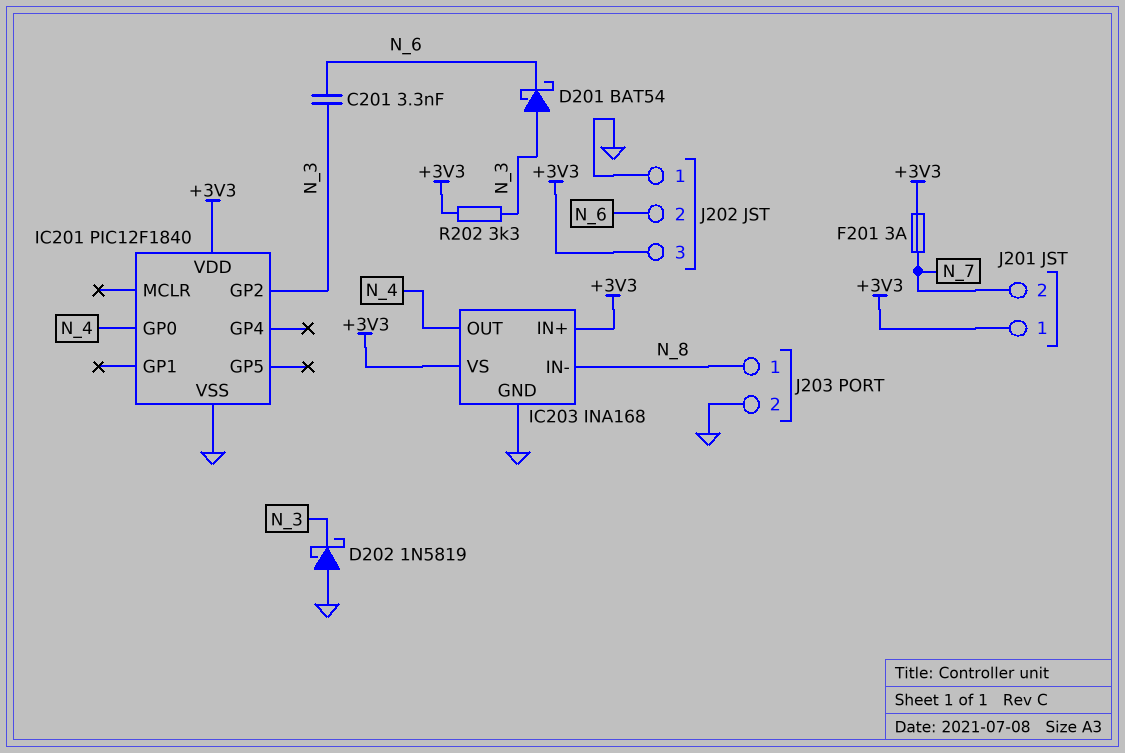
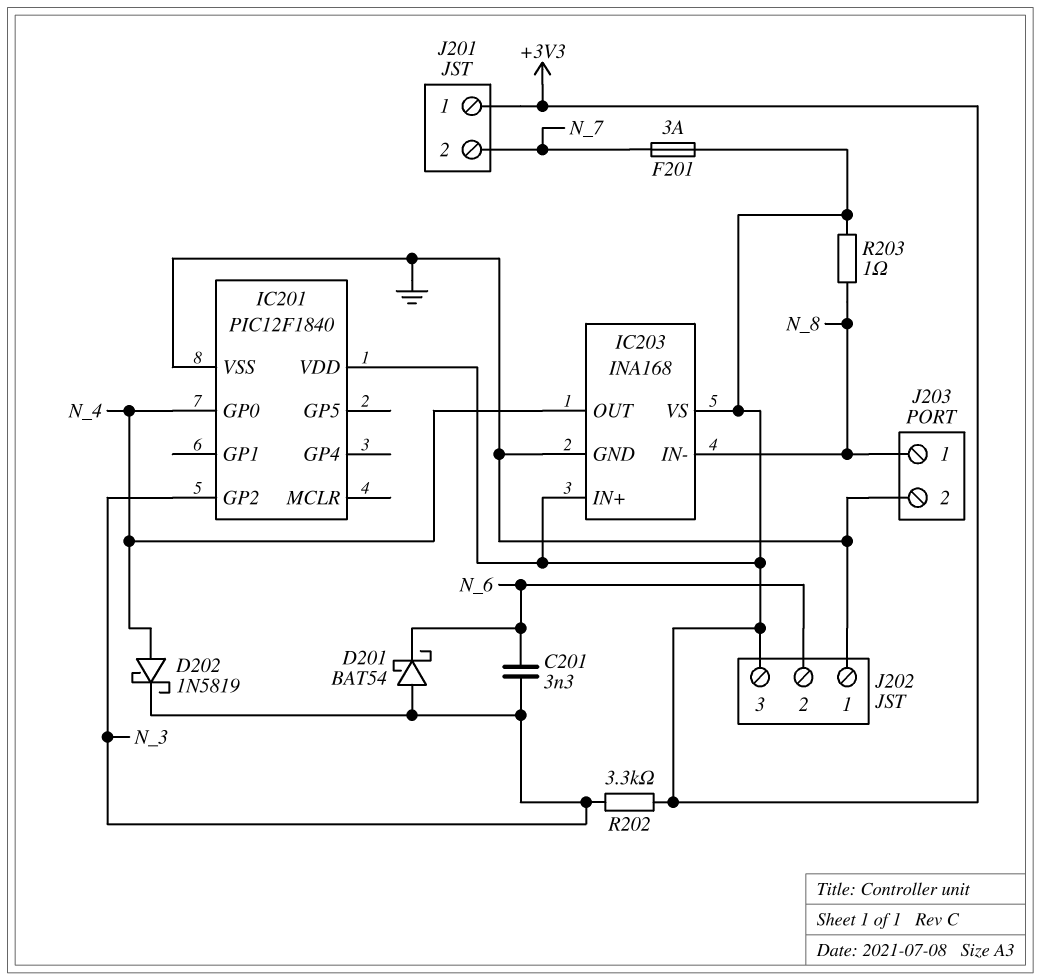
D202: schottky 1N5819 (A GND, K N_3) -> schottky 1N5819 (A N_4, K N_3)
R203: none -> 1 (+3V3, N_8)

